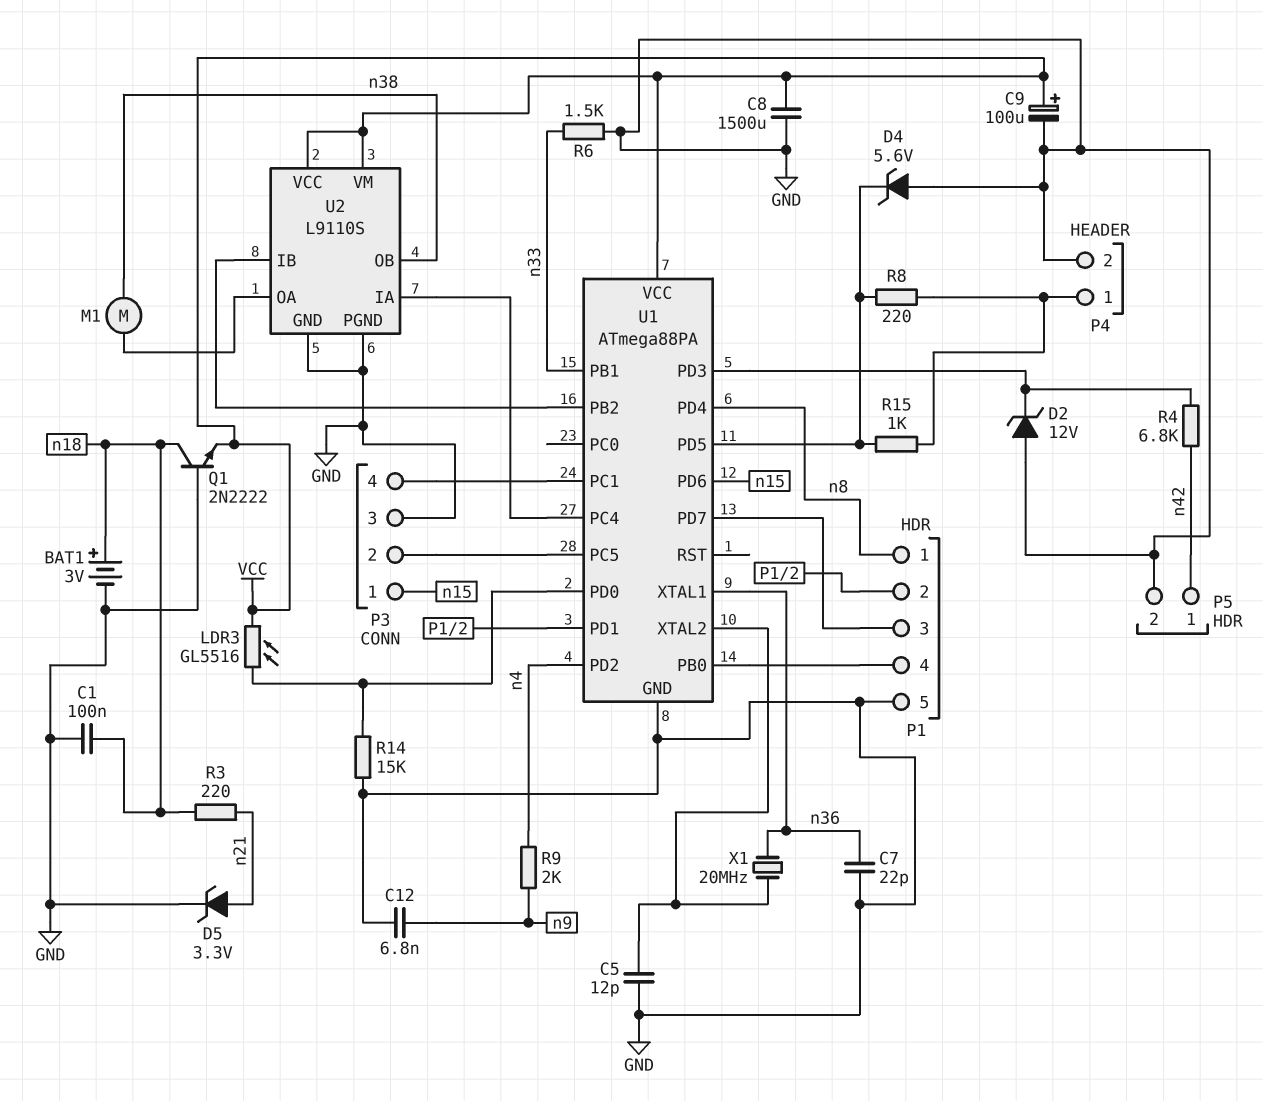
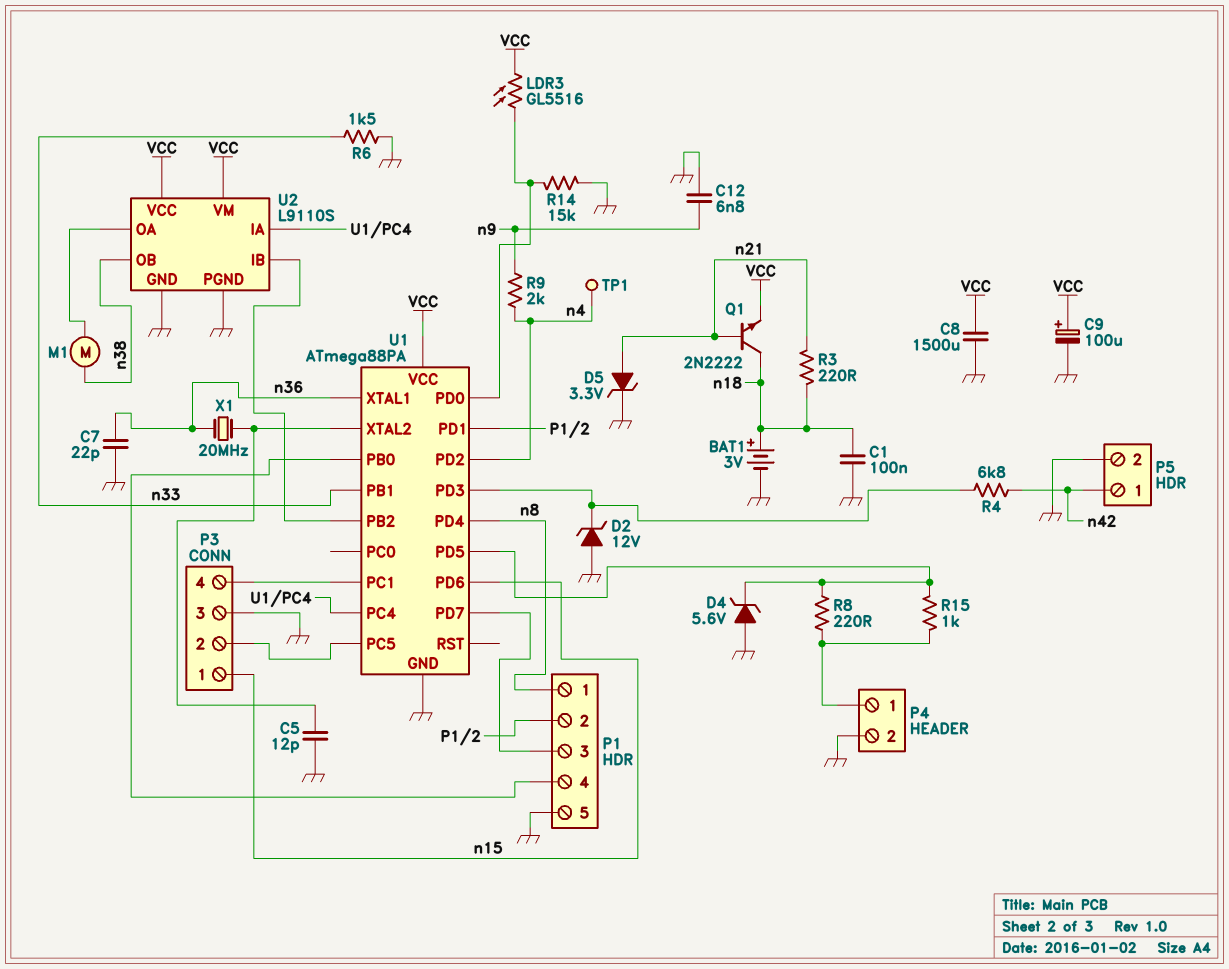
Q1: NPN 2N2222 (B GND, C n18, E VCC) -> NPN 2N2222 (B n21, C n18, E VCC)
TP1: none -> test point (n4)

